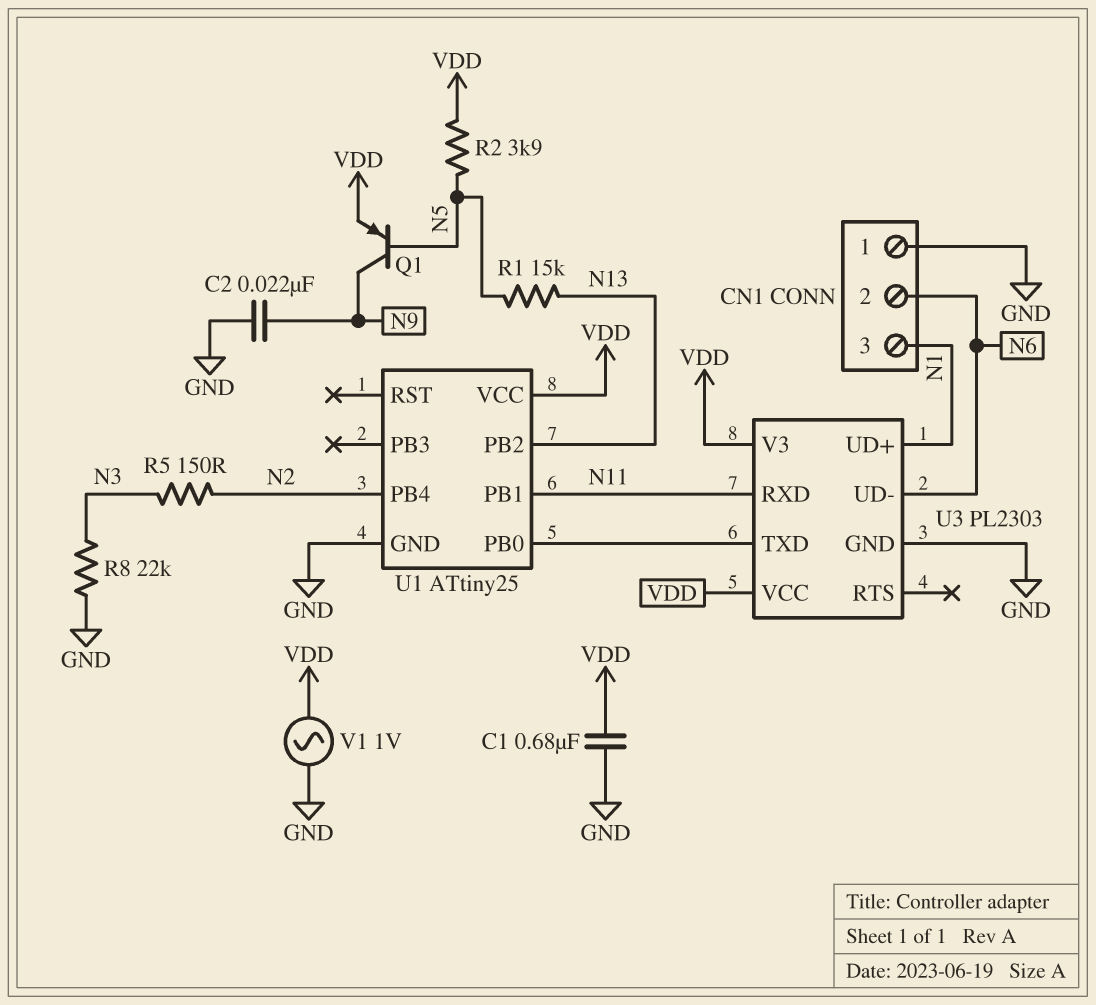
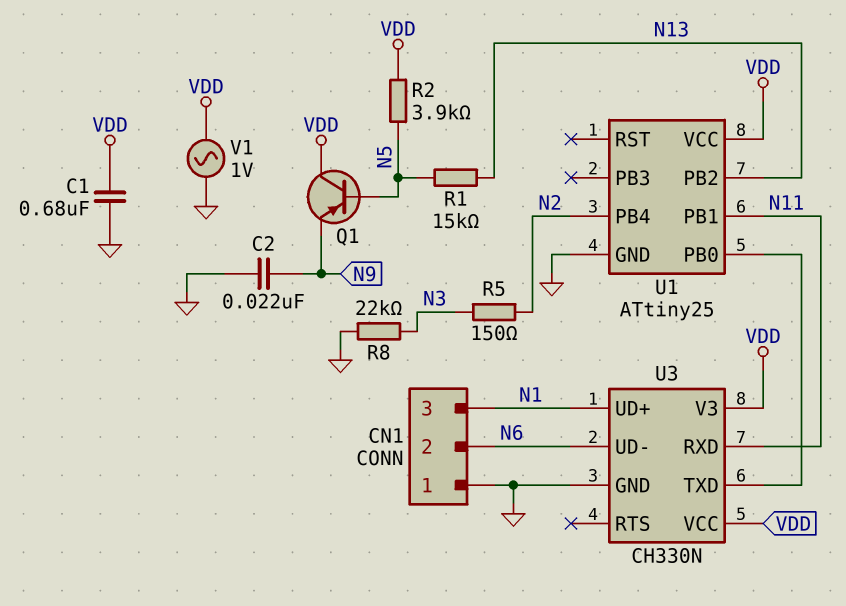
Q1: PNP (B N5, C N9, E VDD) -> PNP (B N5, C VDD, E N9)
U3: PL2303 -> CH330N

